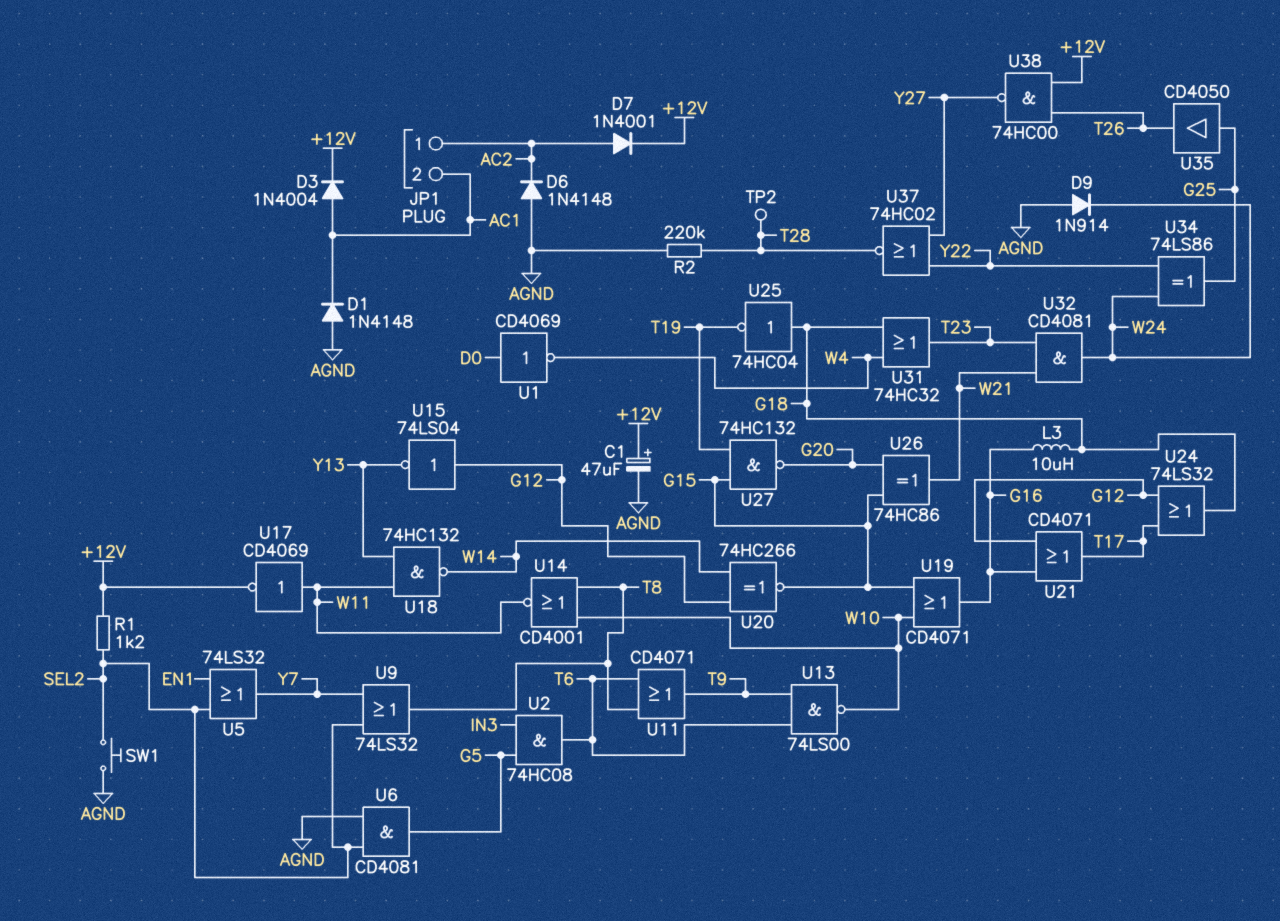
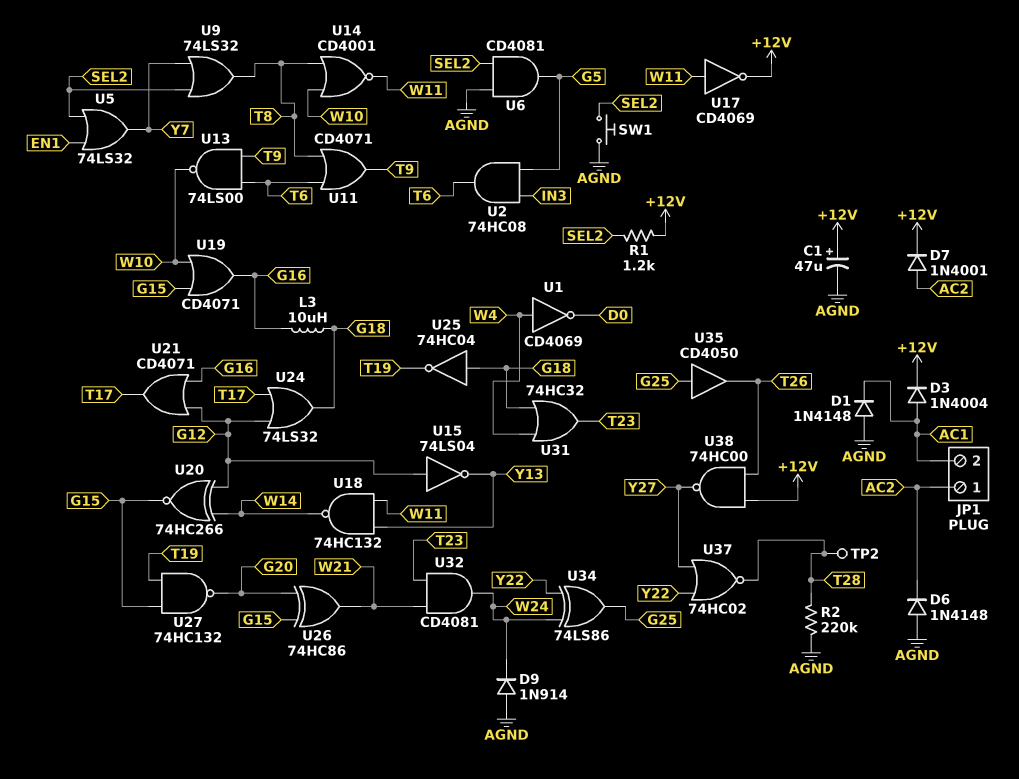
U1: NOT CD4069 (in D0, out W4) -> NOT CD4069 (in W4, out D0)

